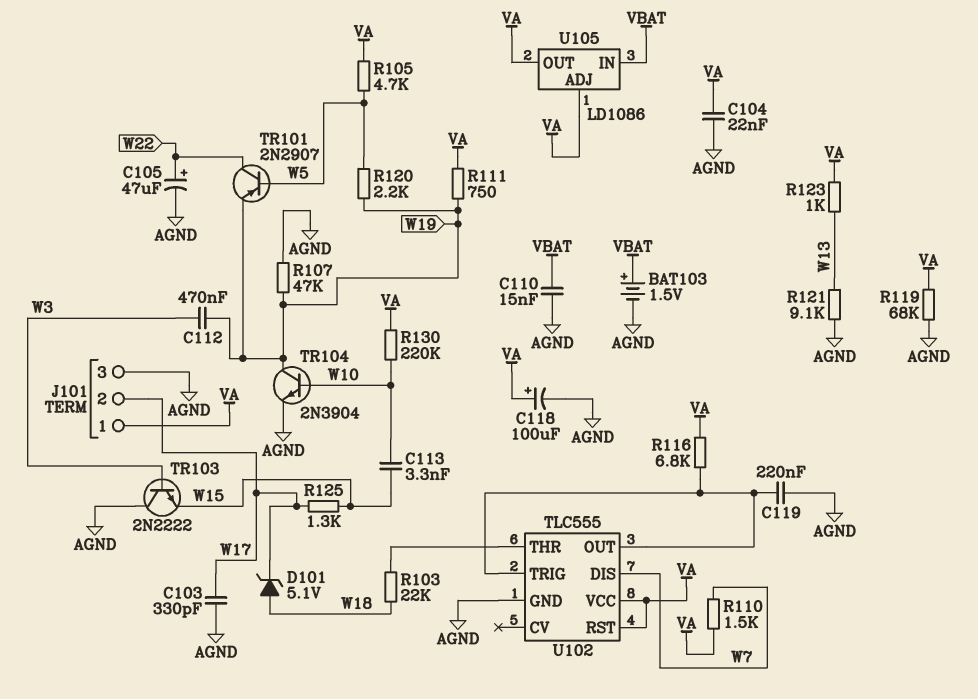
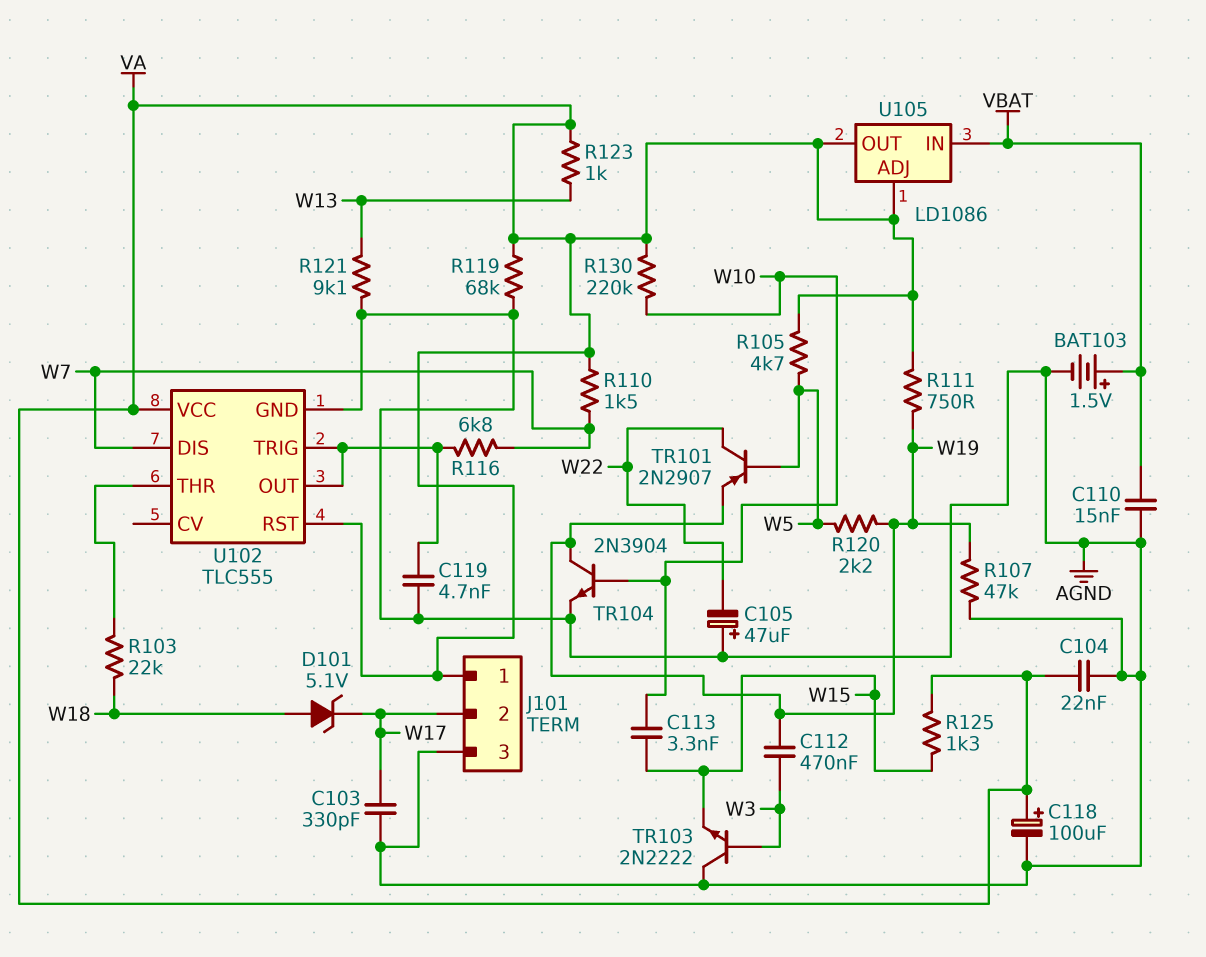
C105: 47uF (plus W22, minus AGND) -> 47uF (plus AGND, minus W22)
C119: 220nF (AGND, U102/OUT) -> 4.7nF (AGND, U102/OUT)
R116: 6.8k (U102/OUT, VA) -> 6.8k (U102/OUT, W7)
R125: 1.3k (W15, W17) -> 1.3k (VA, W15)

